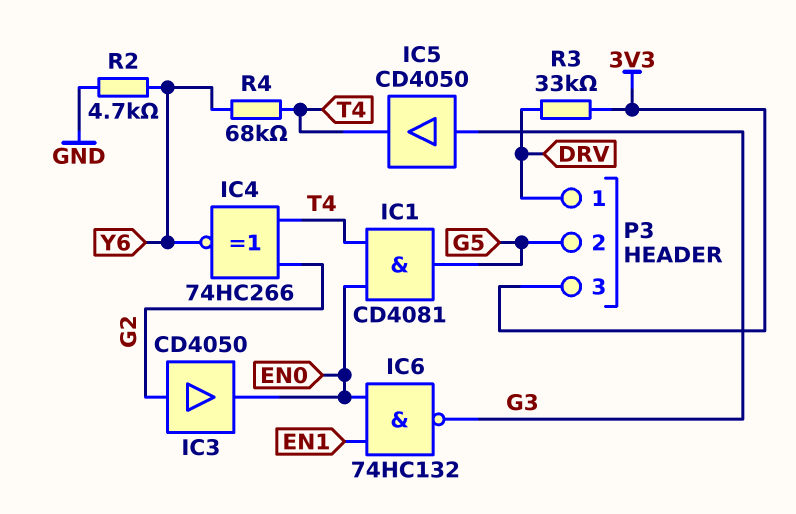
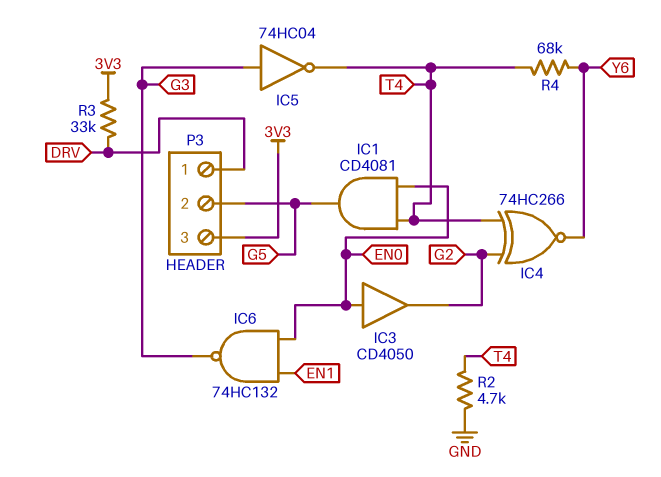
IC3: buffer CD4050 (in G2, out EN0) -> buffer CD4050 (in EN0, out G2)
IC5: buffer CD4050 (in G3, out T4) -> NOT 74HC04 (in G3, out T4)
R2: 4.7k (GND, Y6) -> 4.7k (GND, T4)

